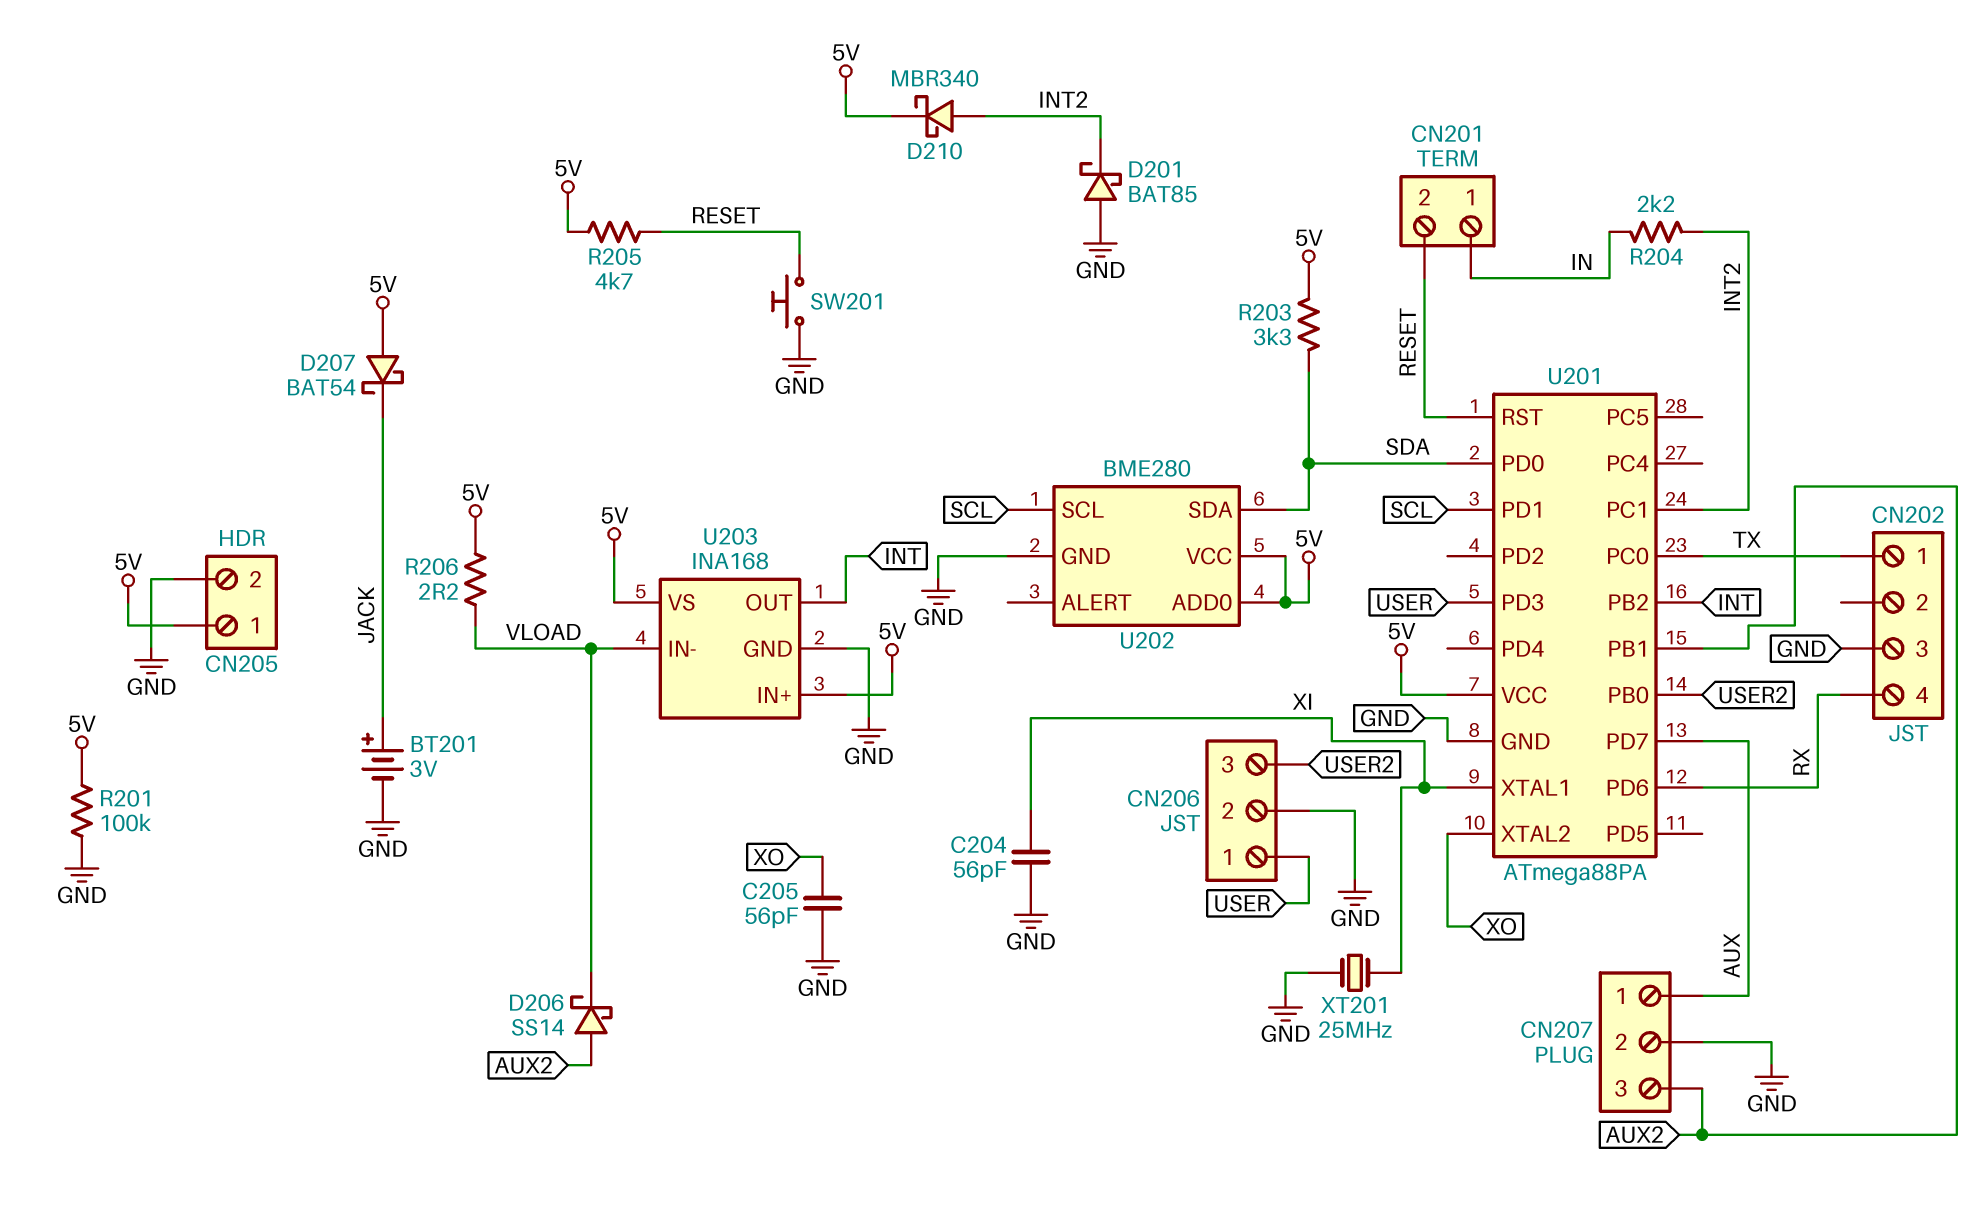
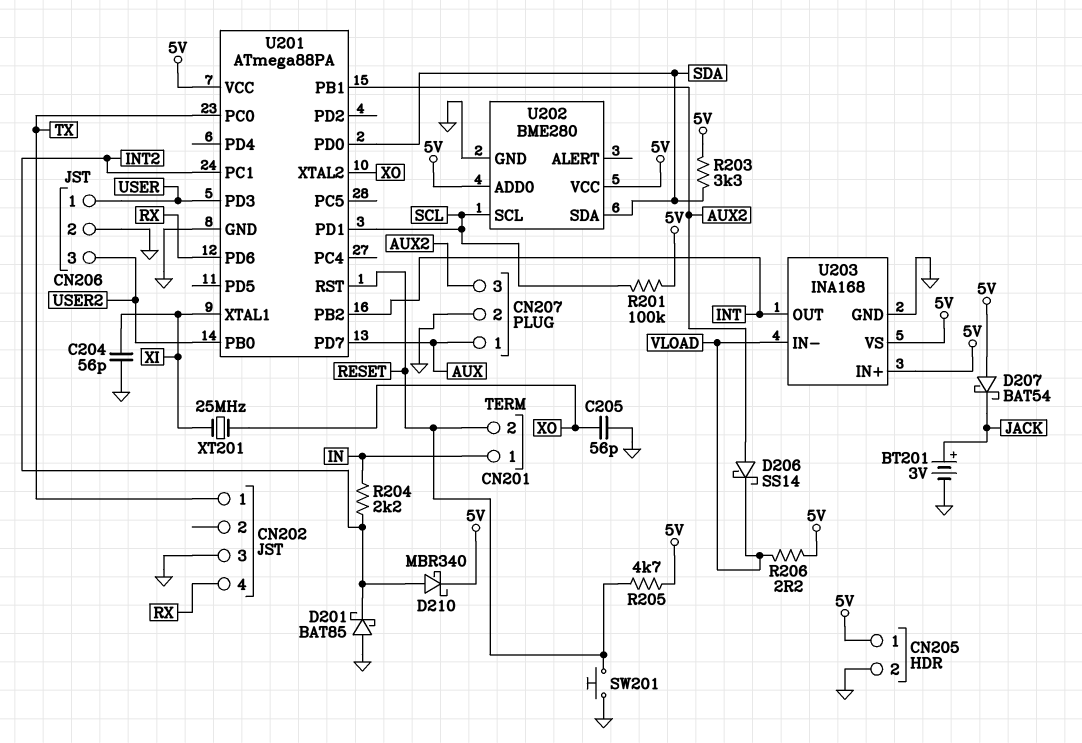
R201: 100k (5V, GND) -> 100k (5V, SCL)
XT201: 25MHz (GND, XI) -> 25MHz (XI, XO)

